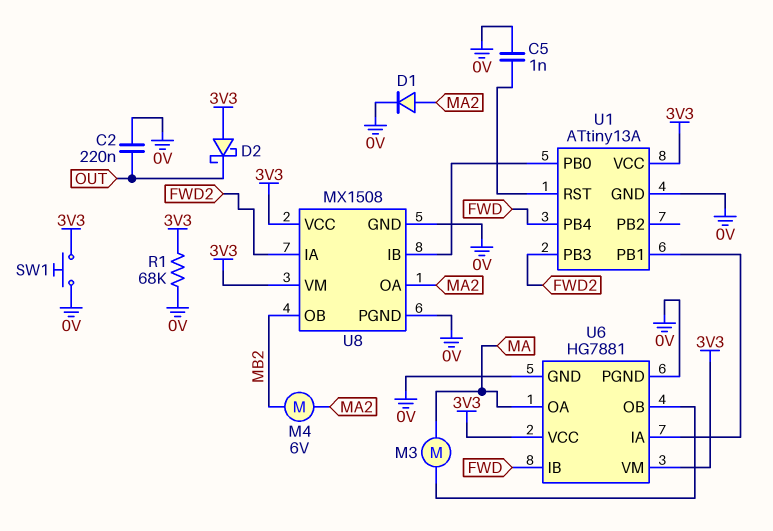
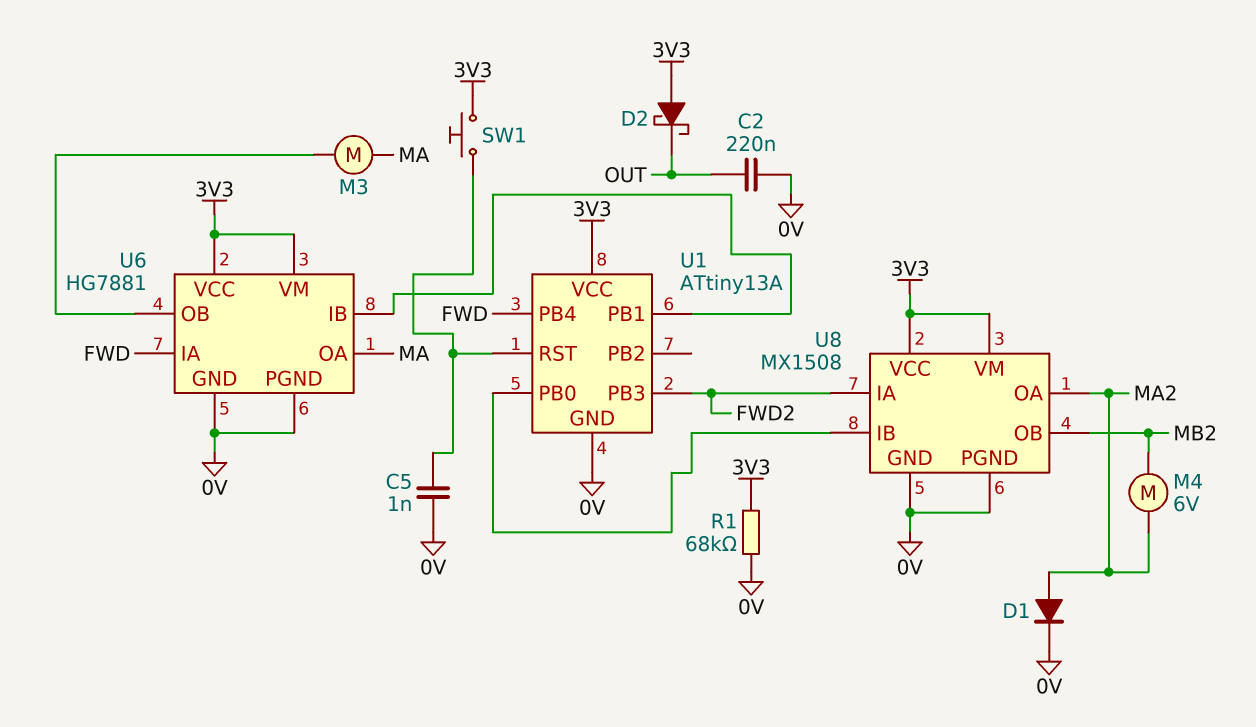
SW1: button (0V, 3V3) -> button (3V3, U1/RST)
U6 pin IA: U1/PB1 -> FWD
U6 pin IB: FWD -> U1/PB1

